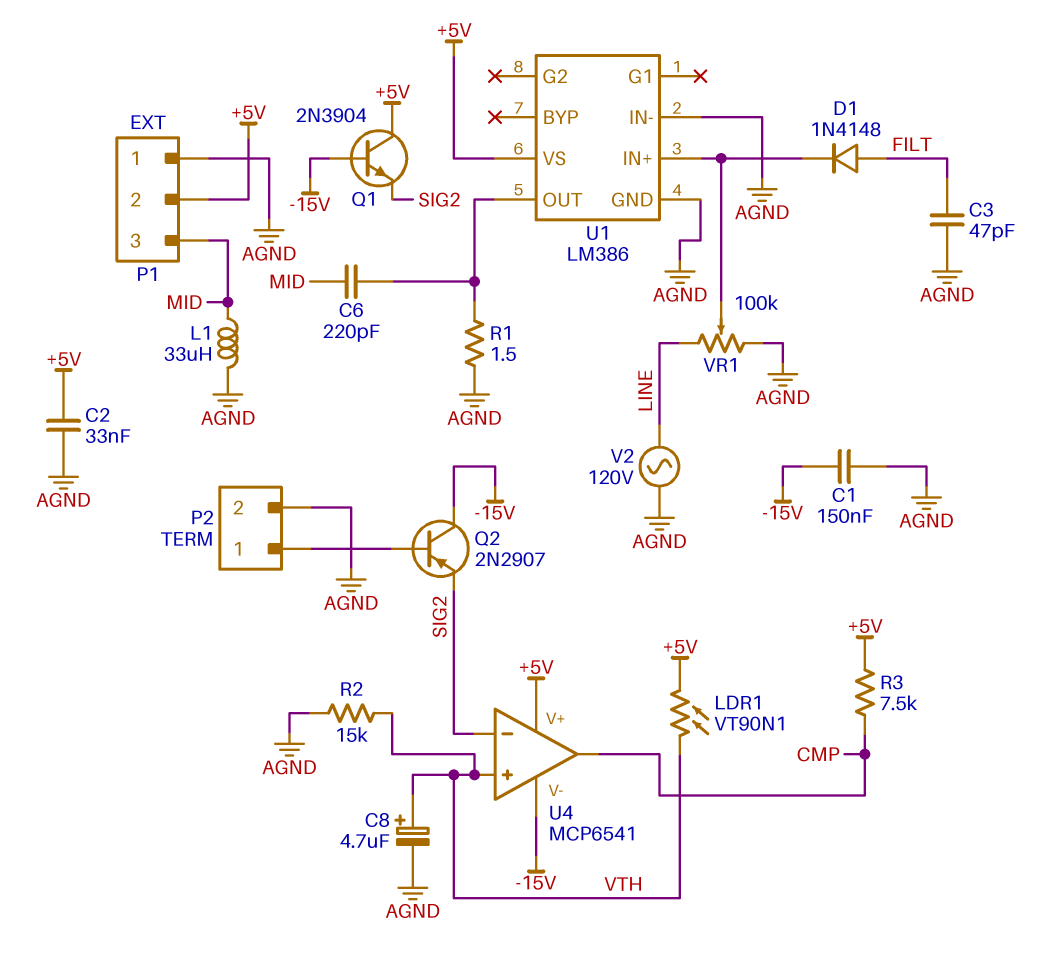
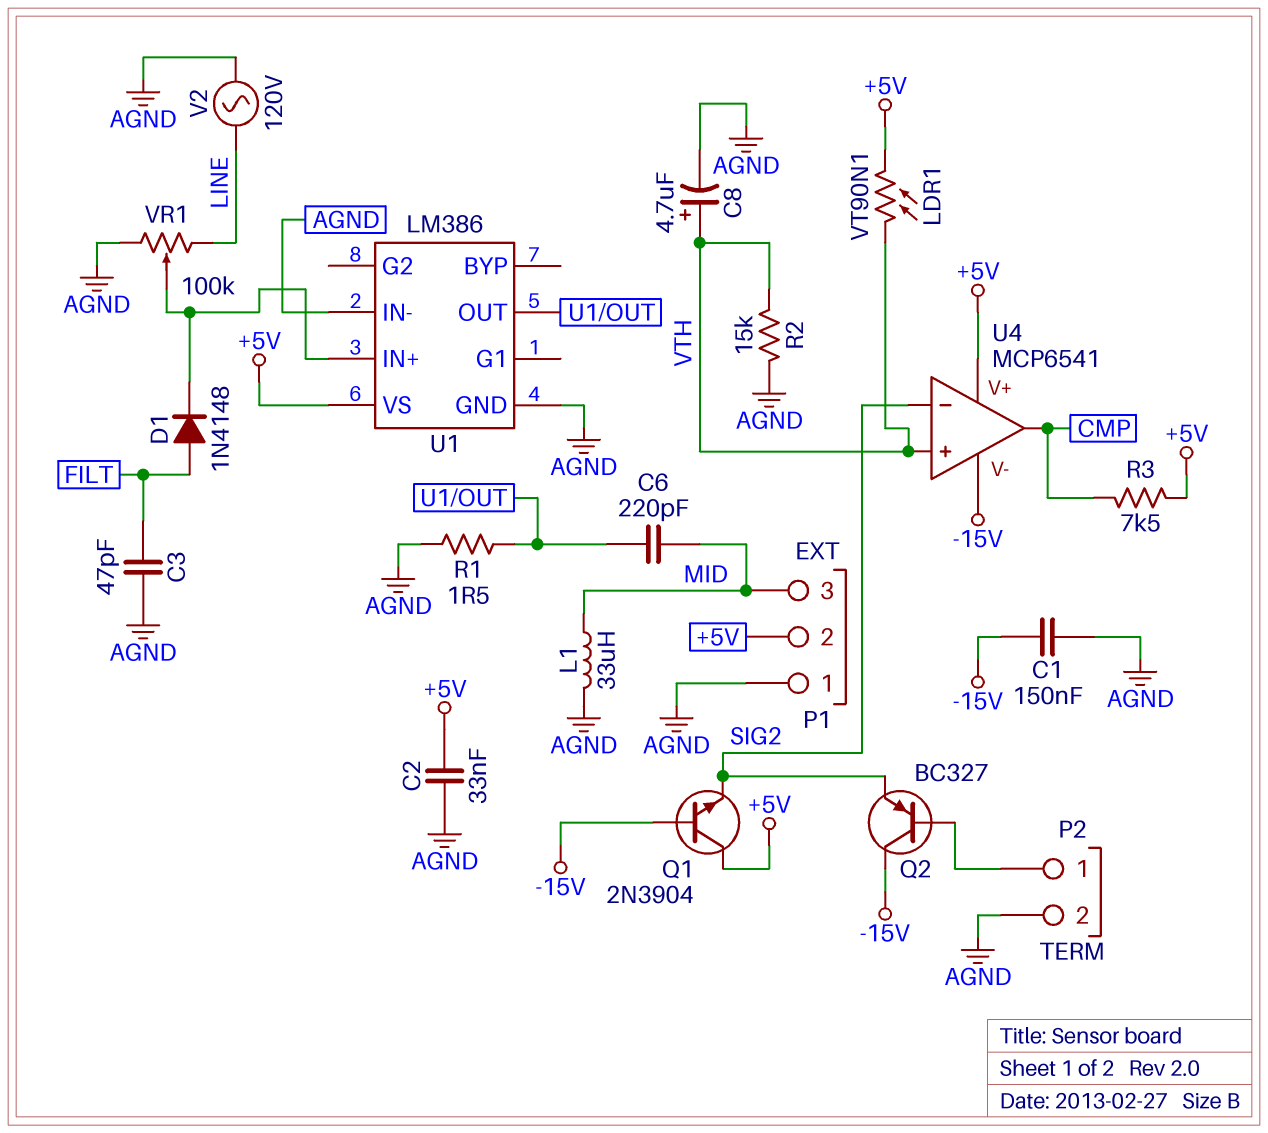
Q2: PNP 2N2907 (B P2/1, C -15V, E SIG2) -> PNP BC327 (B P2/1, C -15V, E SIG2)

